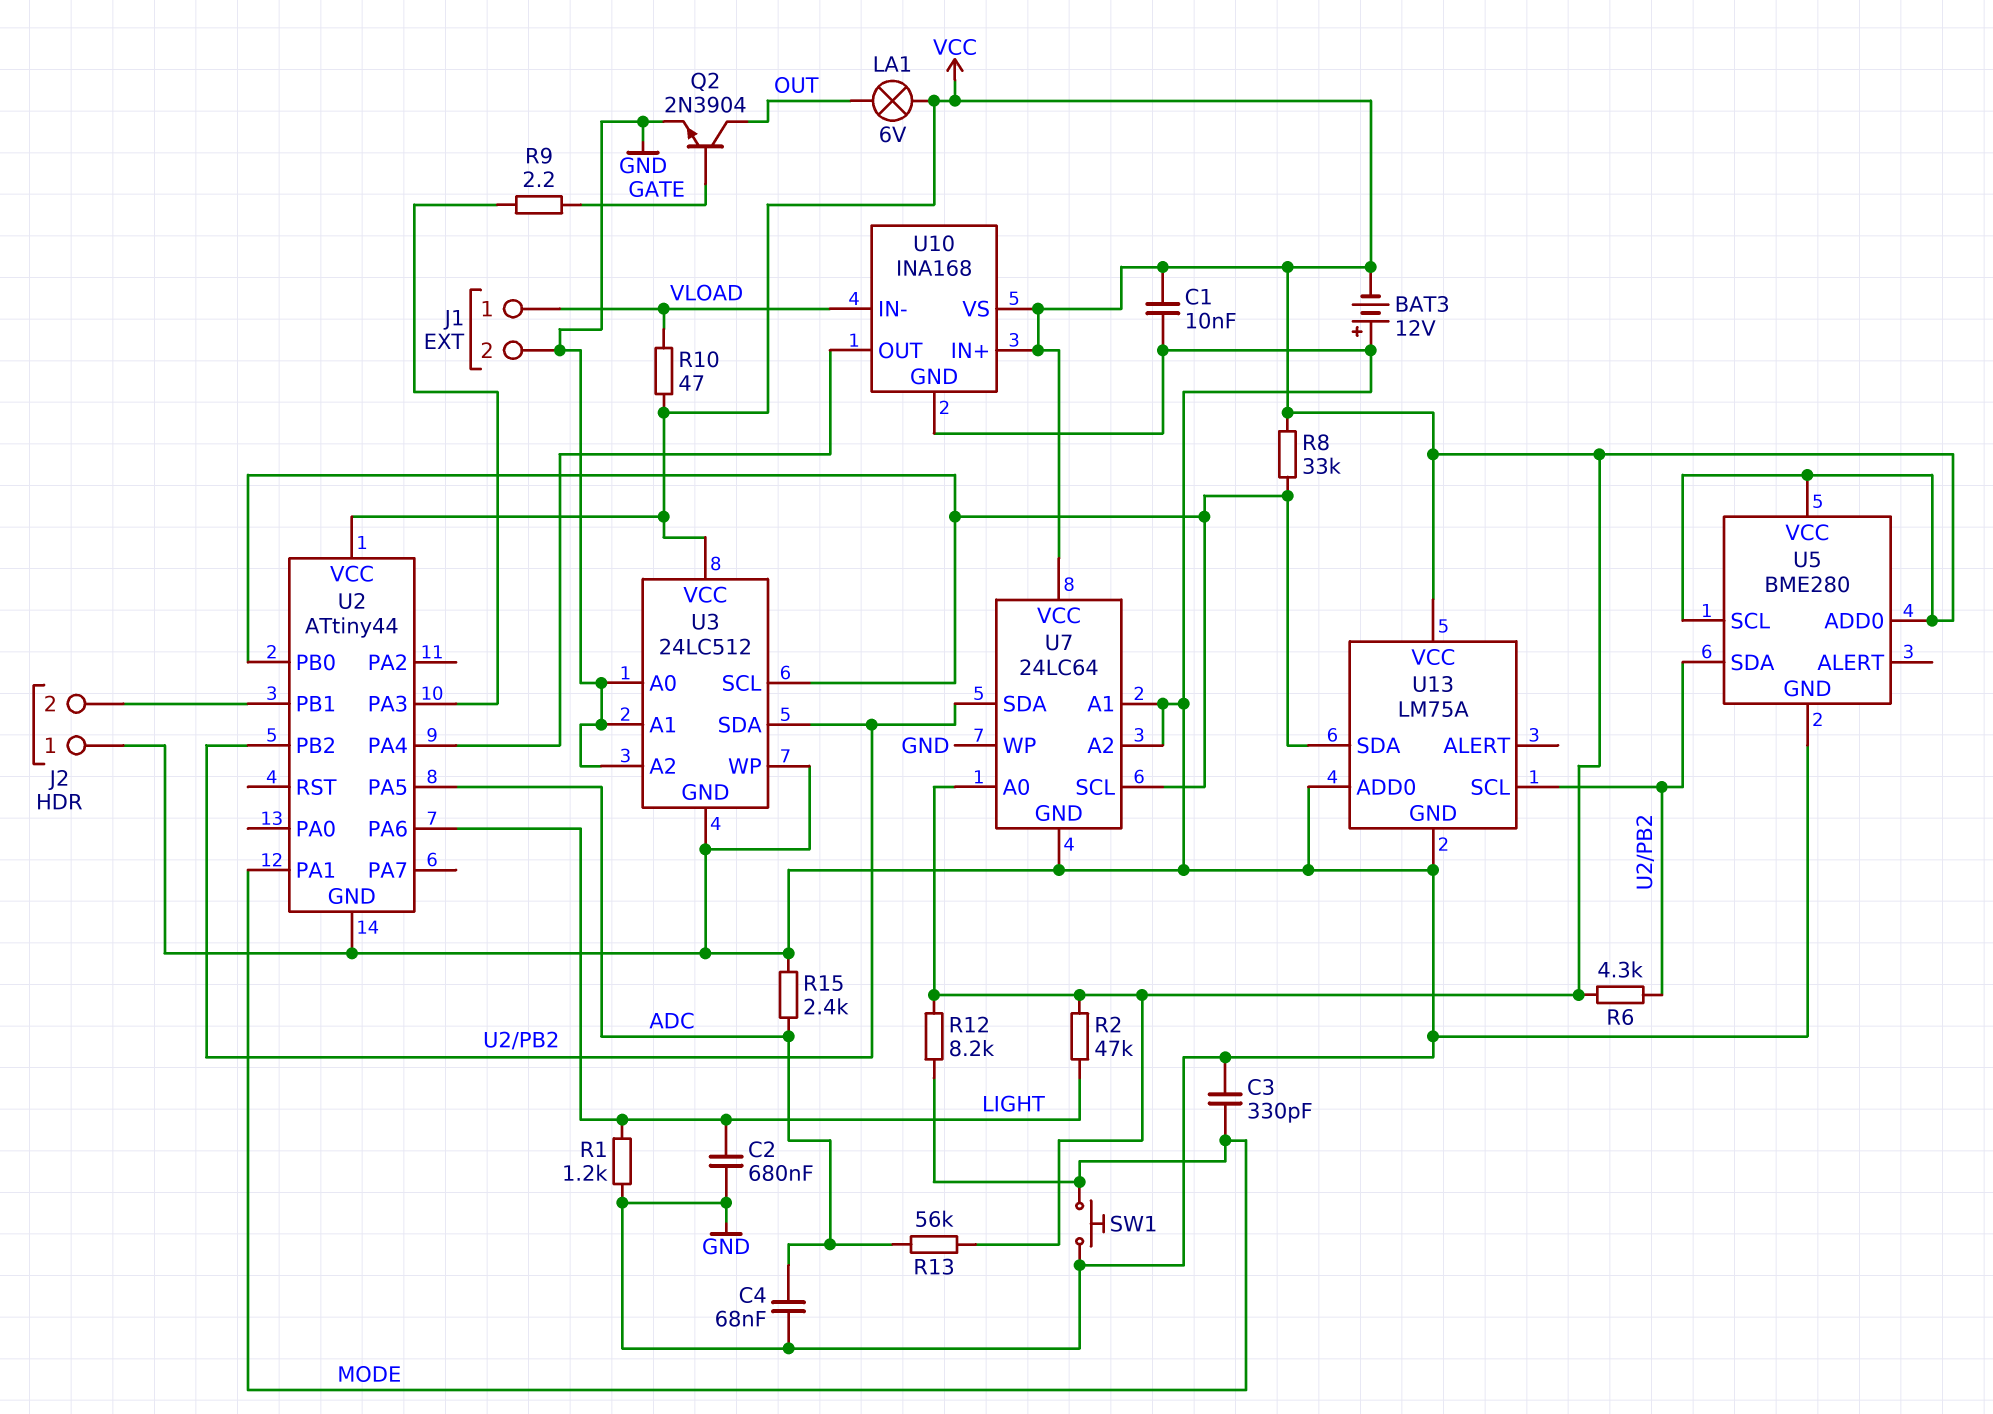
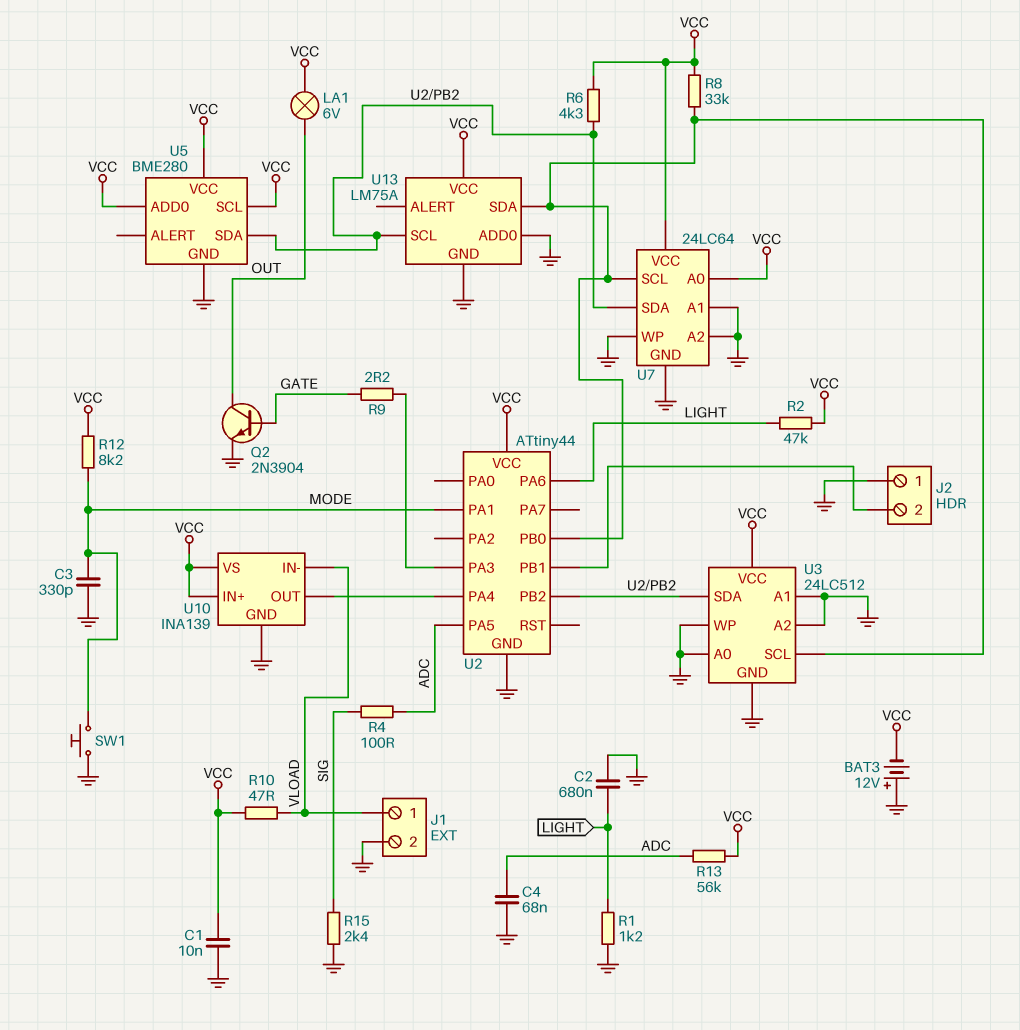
R4: none -> 100 (ADC, SIG)
R15: 2.4k (ADC, GND) -> 2.4k (GND, SIG)
U10: INA168 -> INA139

